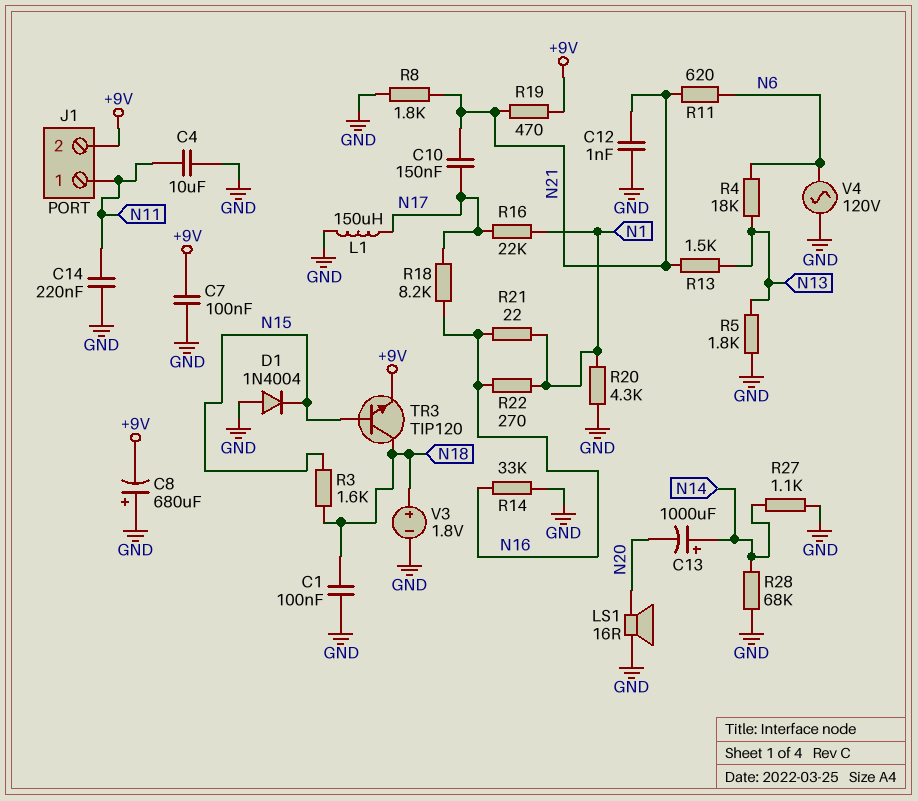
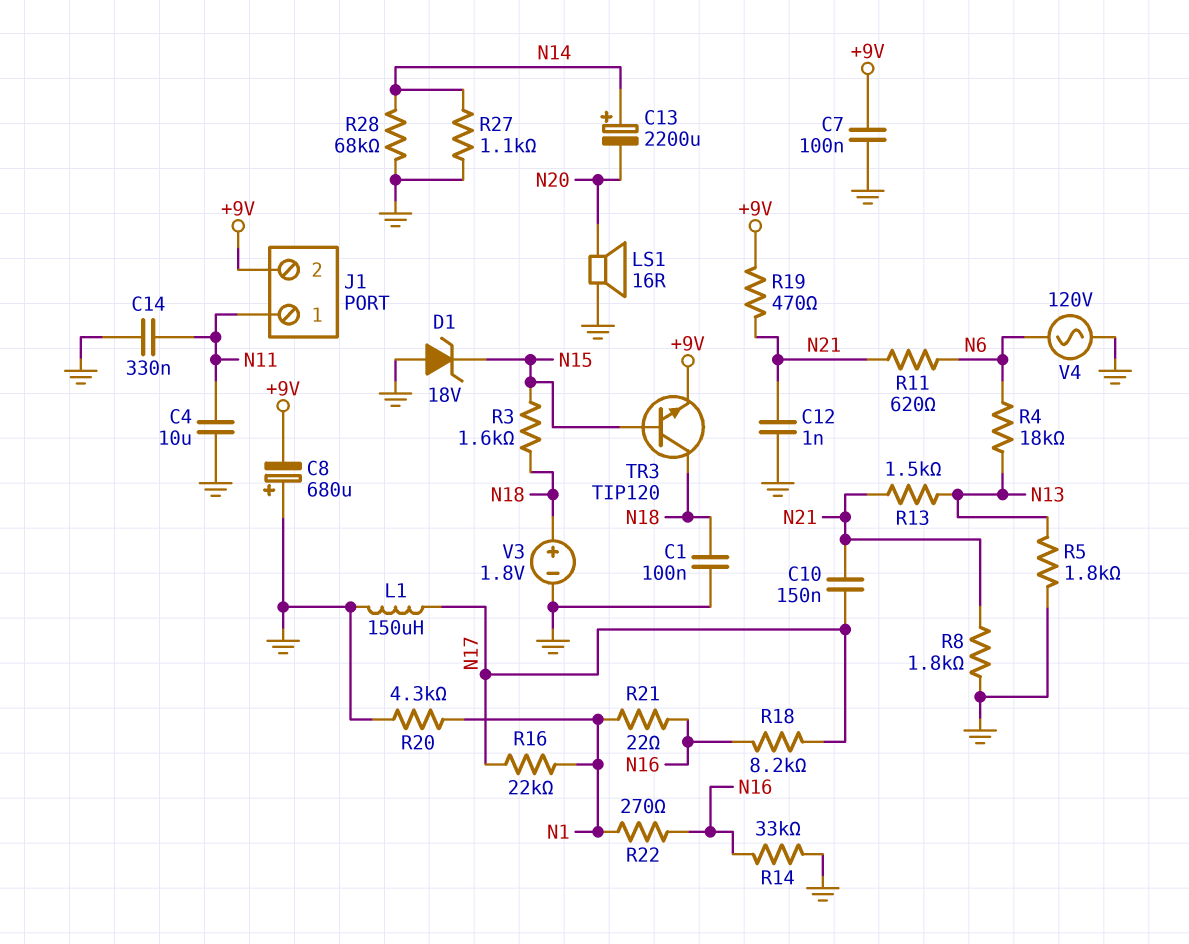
C13: 1000uF (plus N14, minus N20) -> 2200uF (plus N14, minus N20)
C14: 220nF (GND, N11) -> 330nF (GND, N11)
D1: diode 1N4004 (A GND, K N15) -> zener 18V (A GND, K N15)

